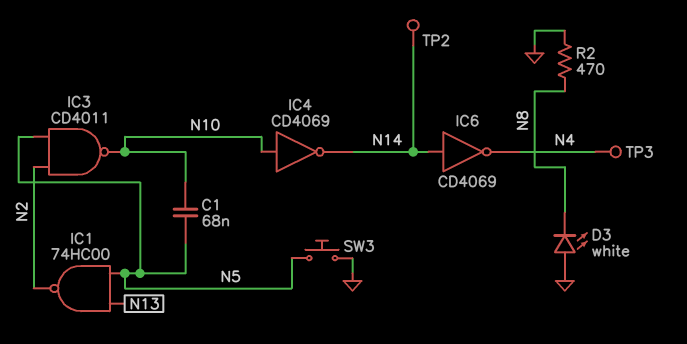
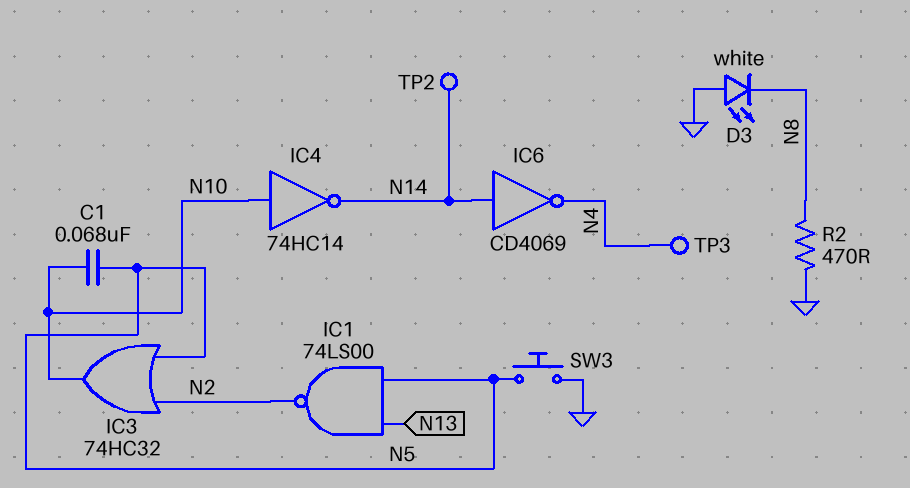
IC1: NAND 74HC00 (in N5, in N13, out N2) -> NAND 74LS00 (in N5, in N13, out N2)
IC3: NAND CD4011 (in N2, in N5, out N10) -> OR 74HC32 (in N2, in N5, out N10)
IC4: NOT CD4069 (in N10, out N14) -> NOT 74HC14 (in N10, out N14)

